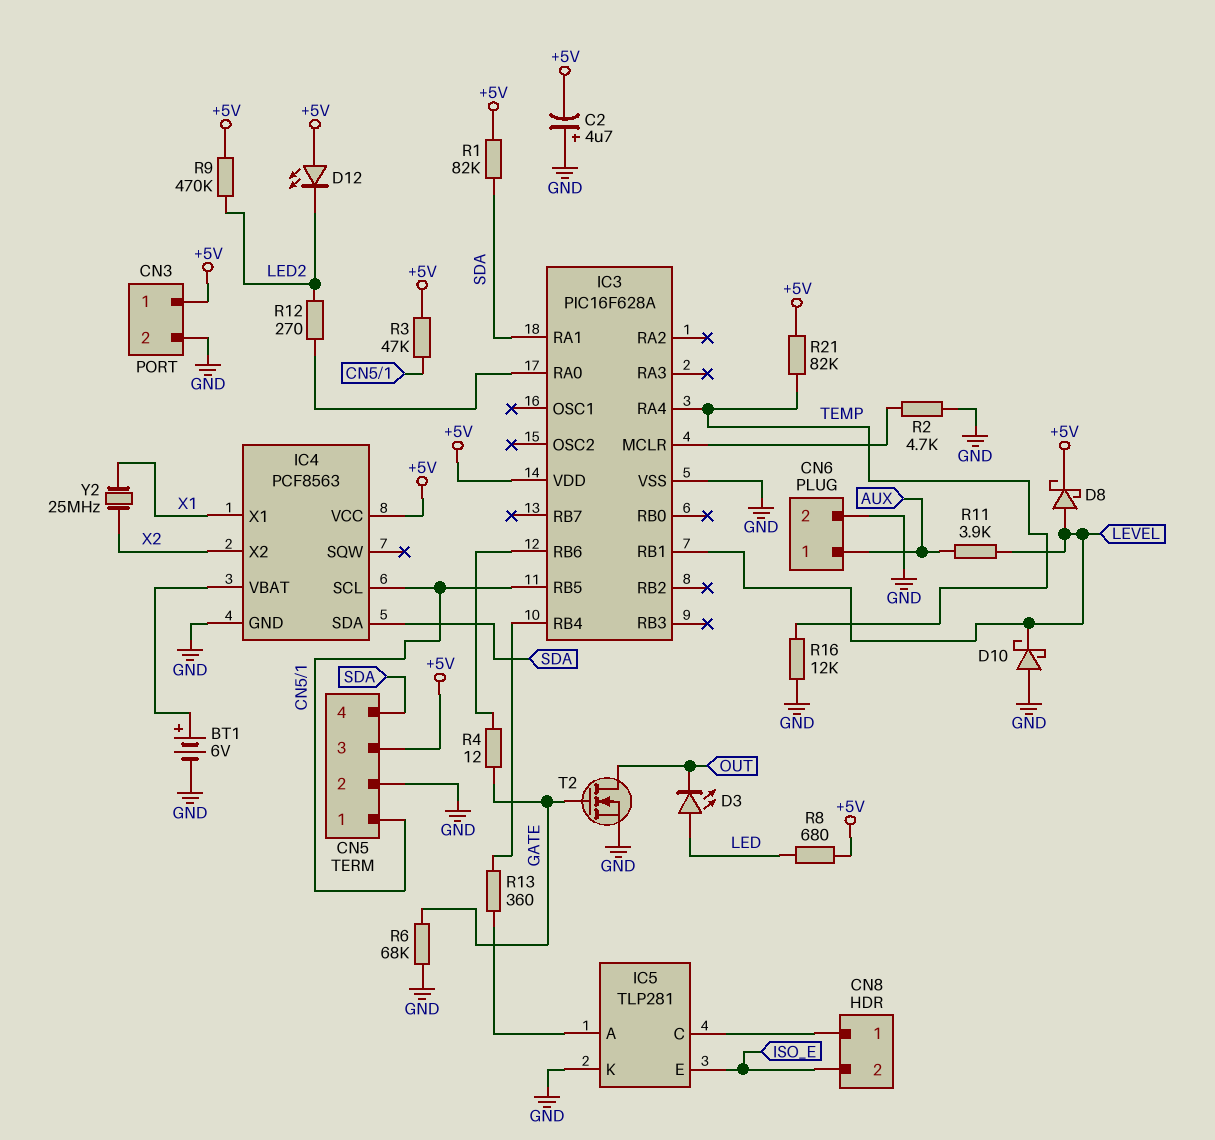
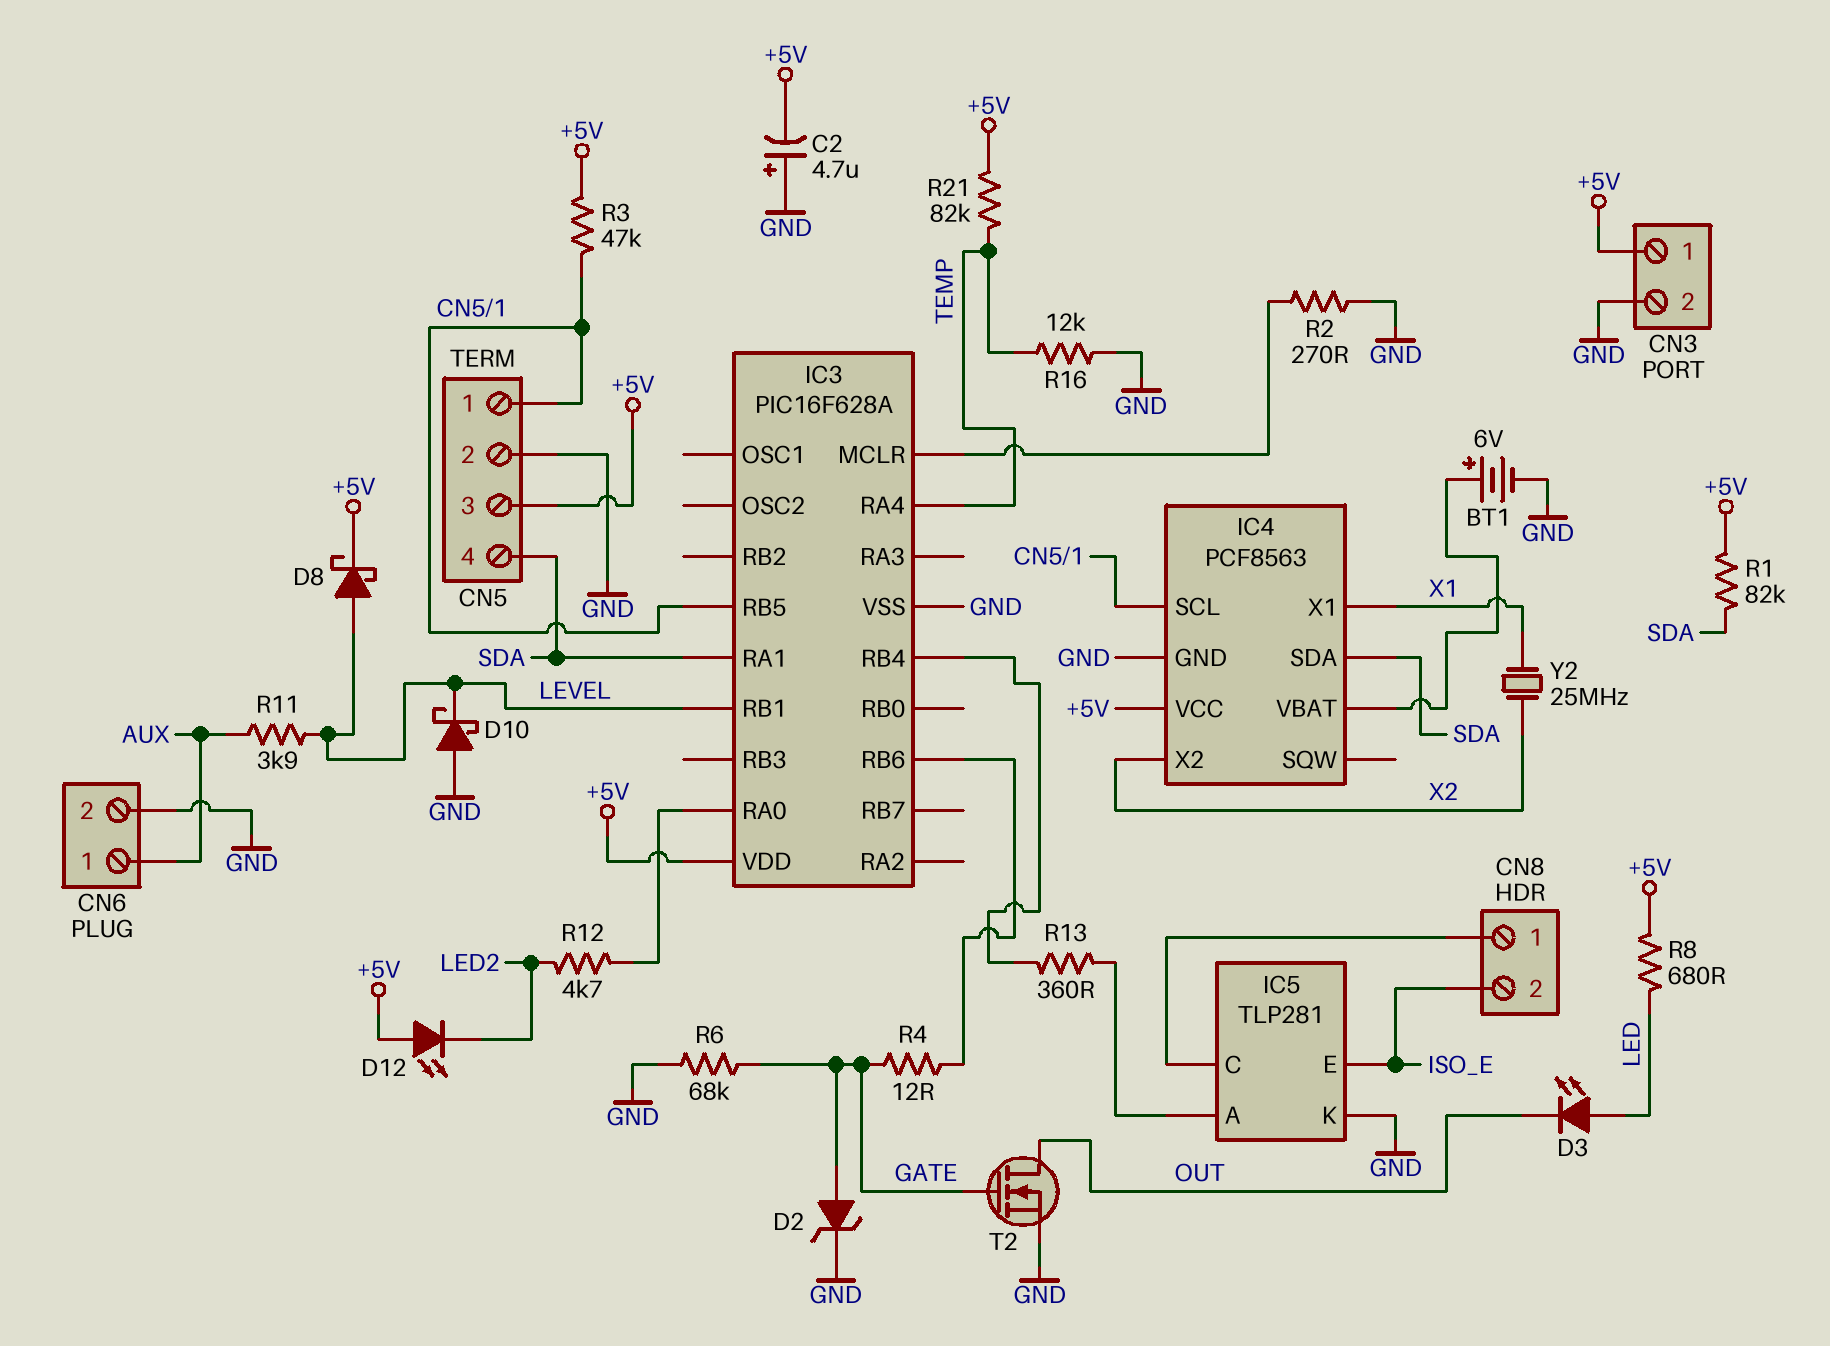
D2: none -> zener (A GATE, K GND)
R2: 4.7k (GND, IC3/MCLR) -> 270 (GND, IC3/MCLR)
R9: 470k (+5V, LED2) -> none
R12: 270 (IC3/RA0, LED2) -> 4.7k (IC3/RA0, LED2)

